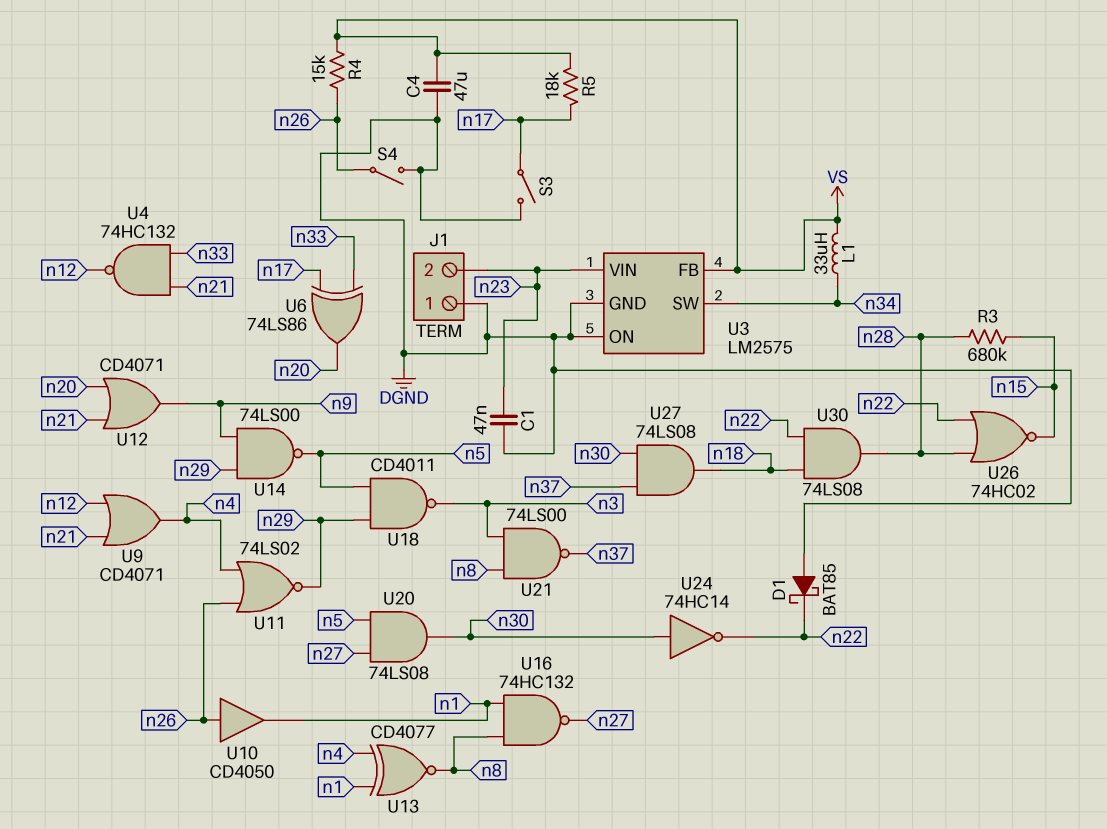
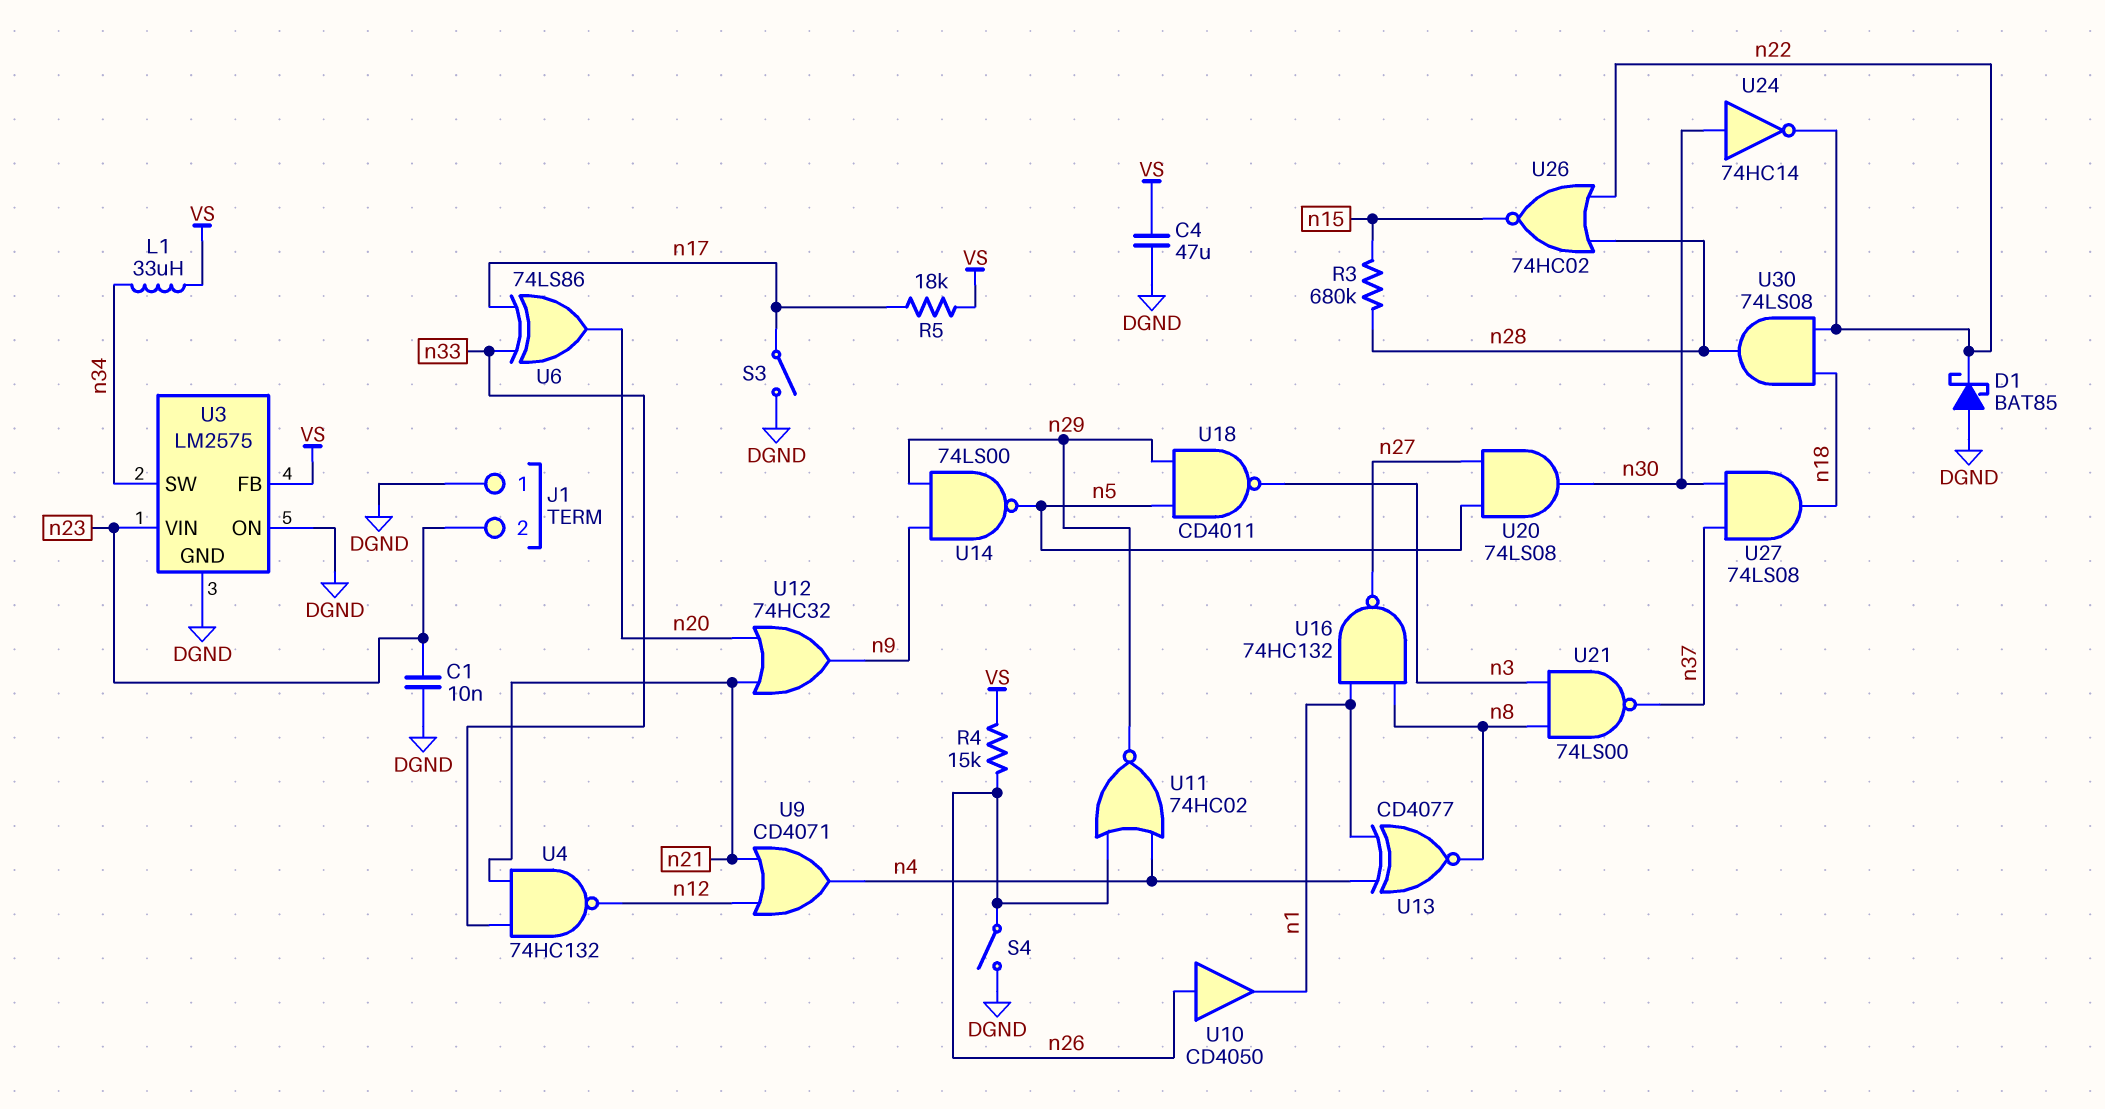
C1: 47nF (DGND, n23) -> 10nF (DGND, n23)
U11: NOR 74LS02 (in n4, in n26, out n29) -> NOR 74HC02 (in n4, in n26, out n29)
U12: OR CD4071 (in n20, in n21, out n9) -> OR 74HC32 (in n20, in n21, out n9)

